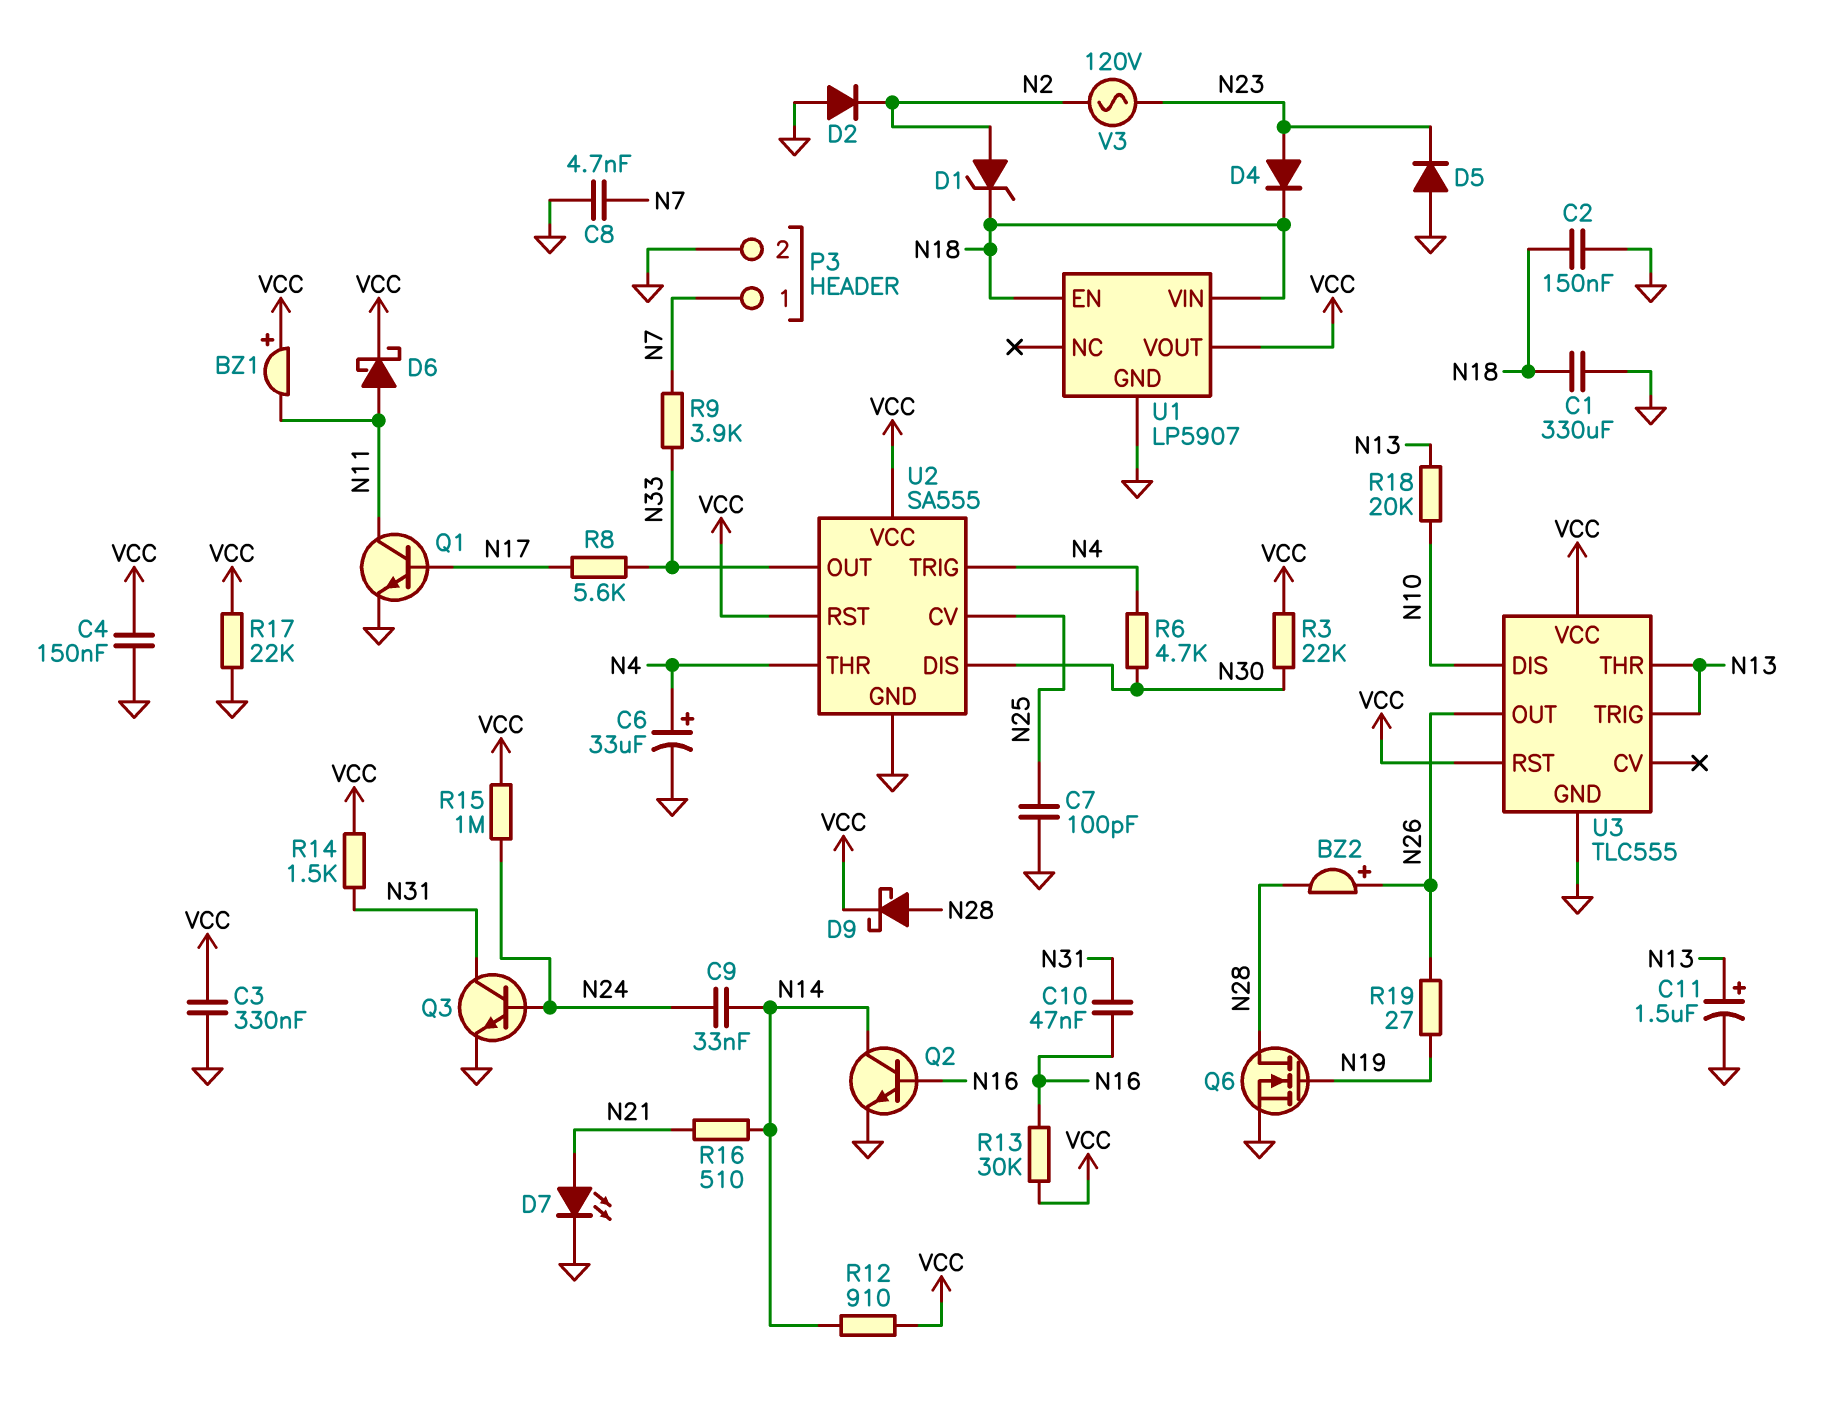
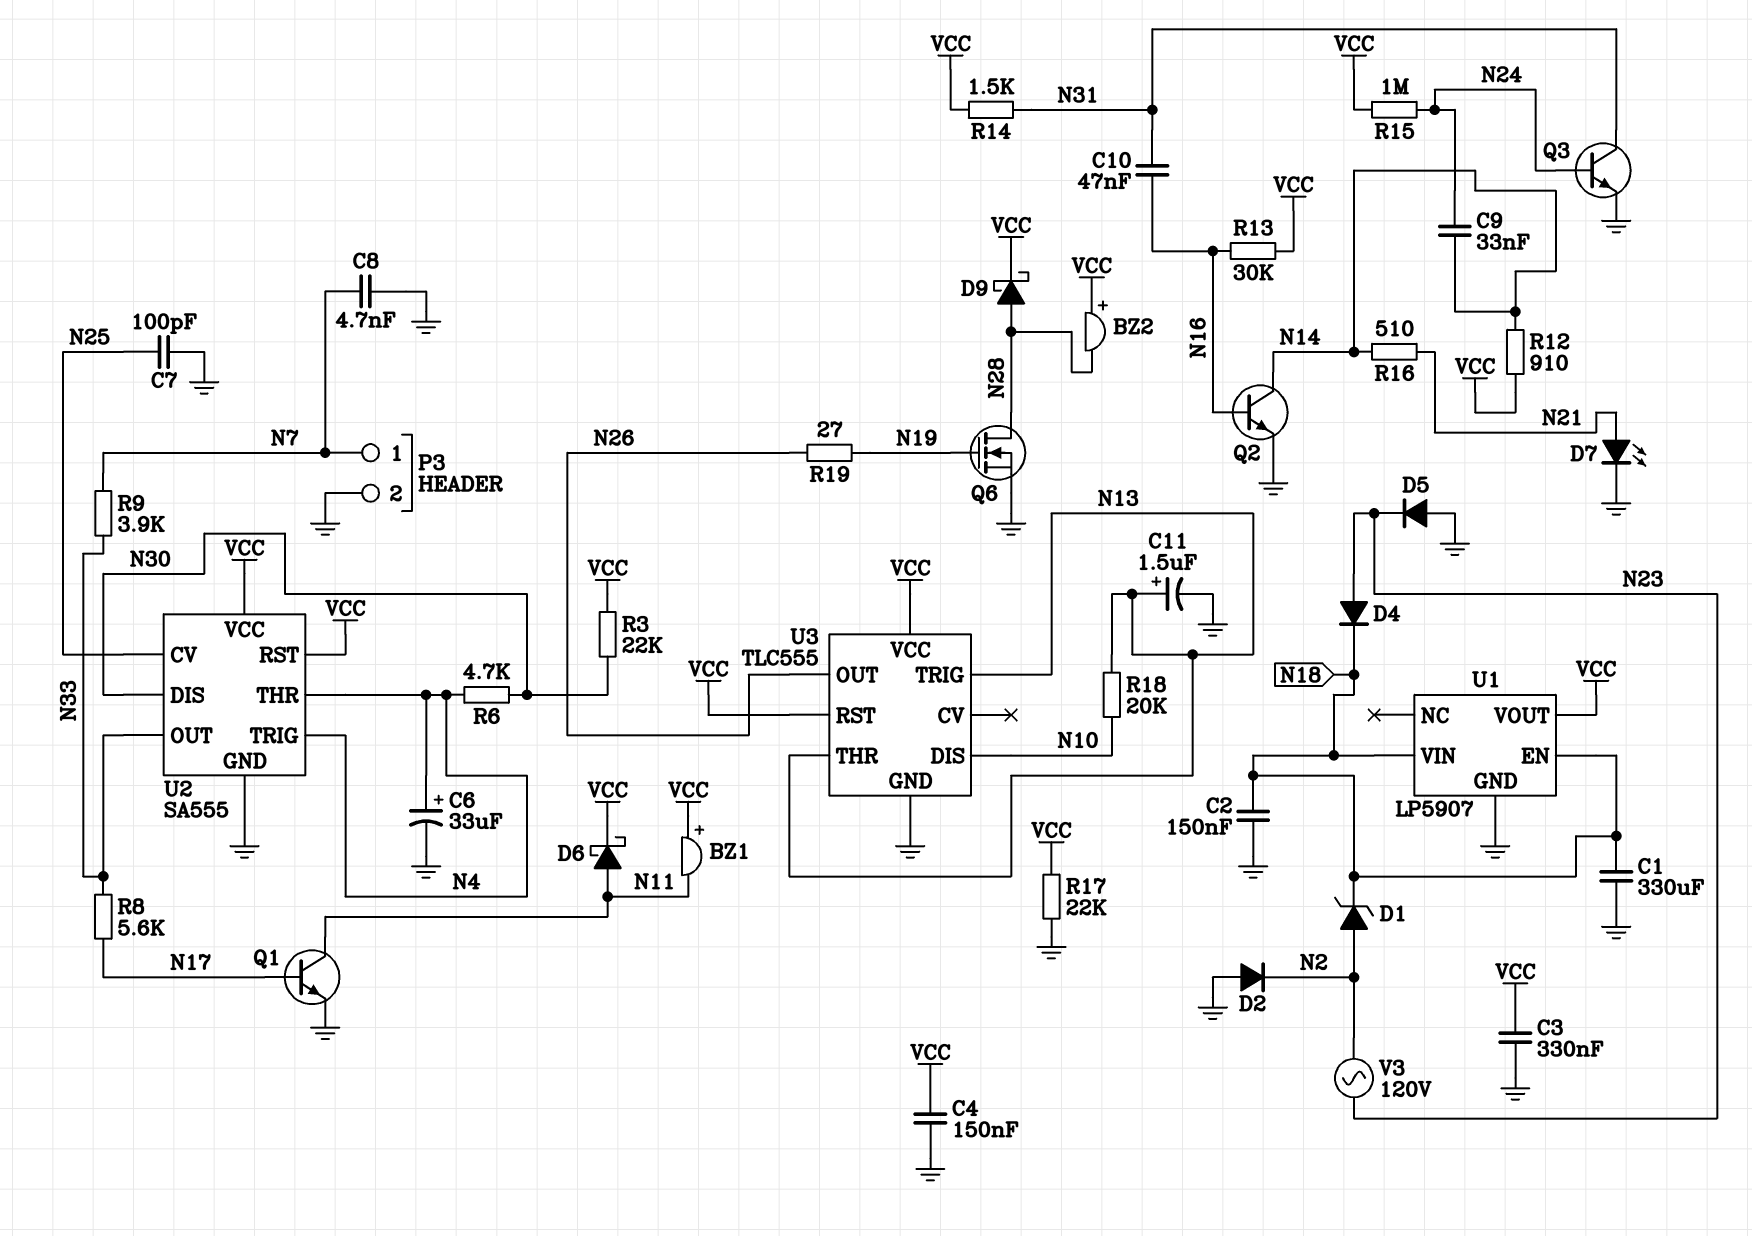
BZ2: buzzer (plus N26, minus N28) -> buzzer (plus VCC, minus N28)

